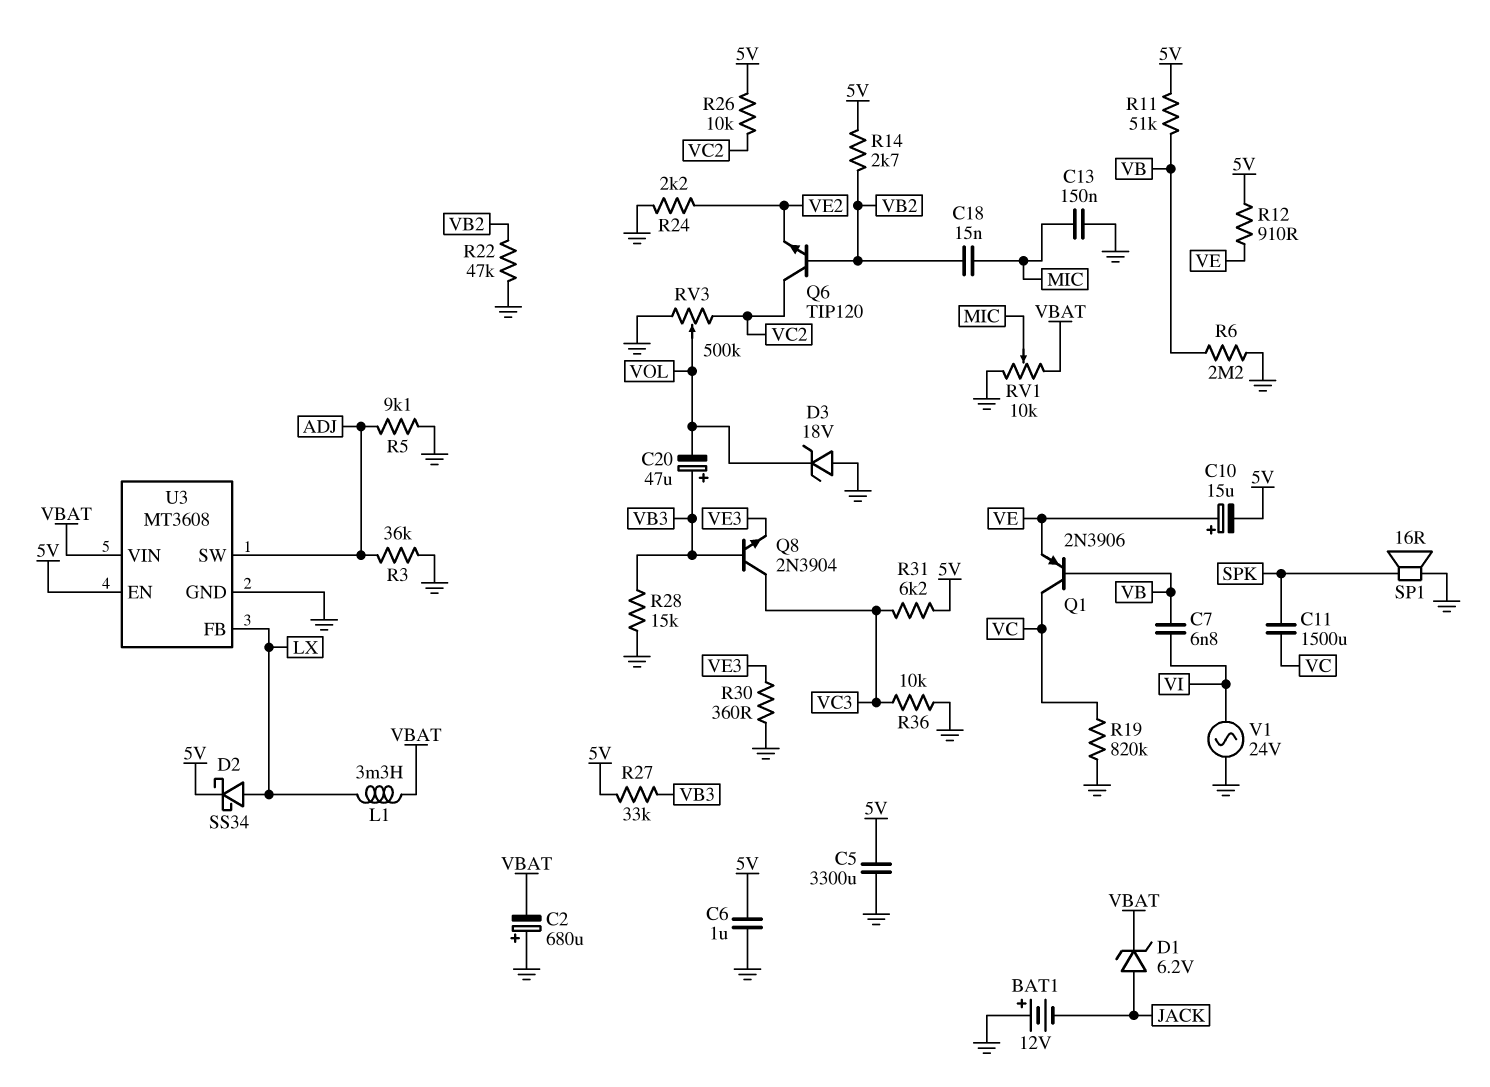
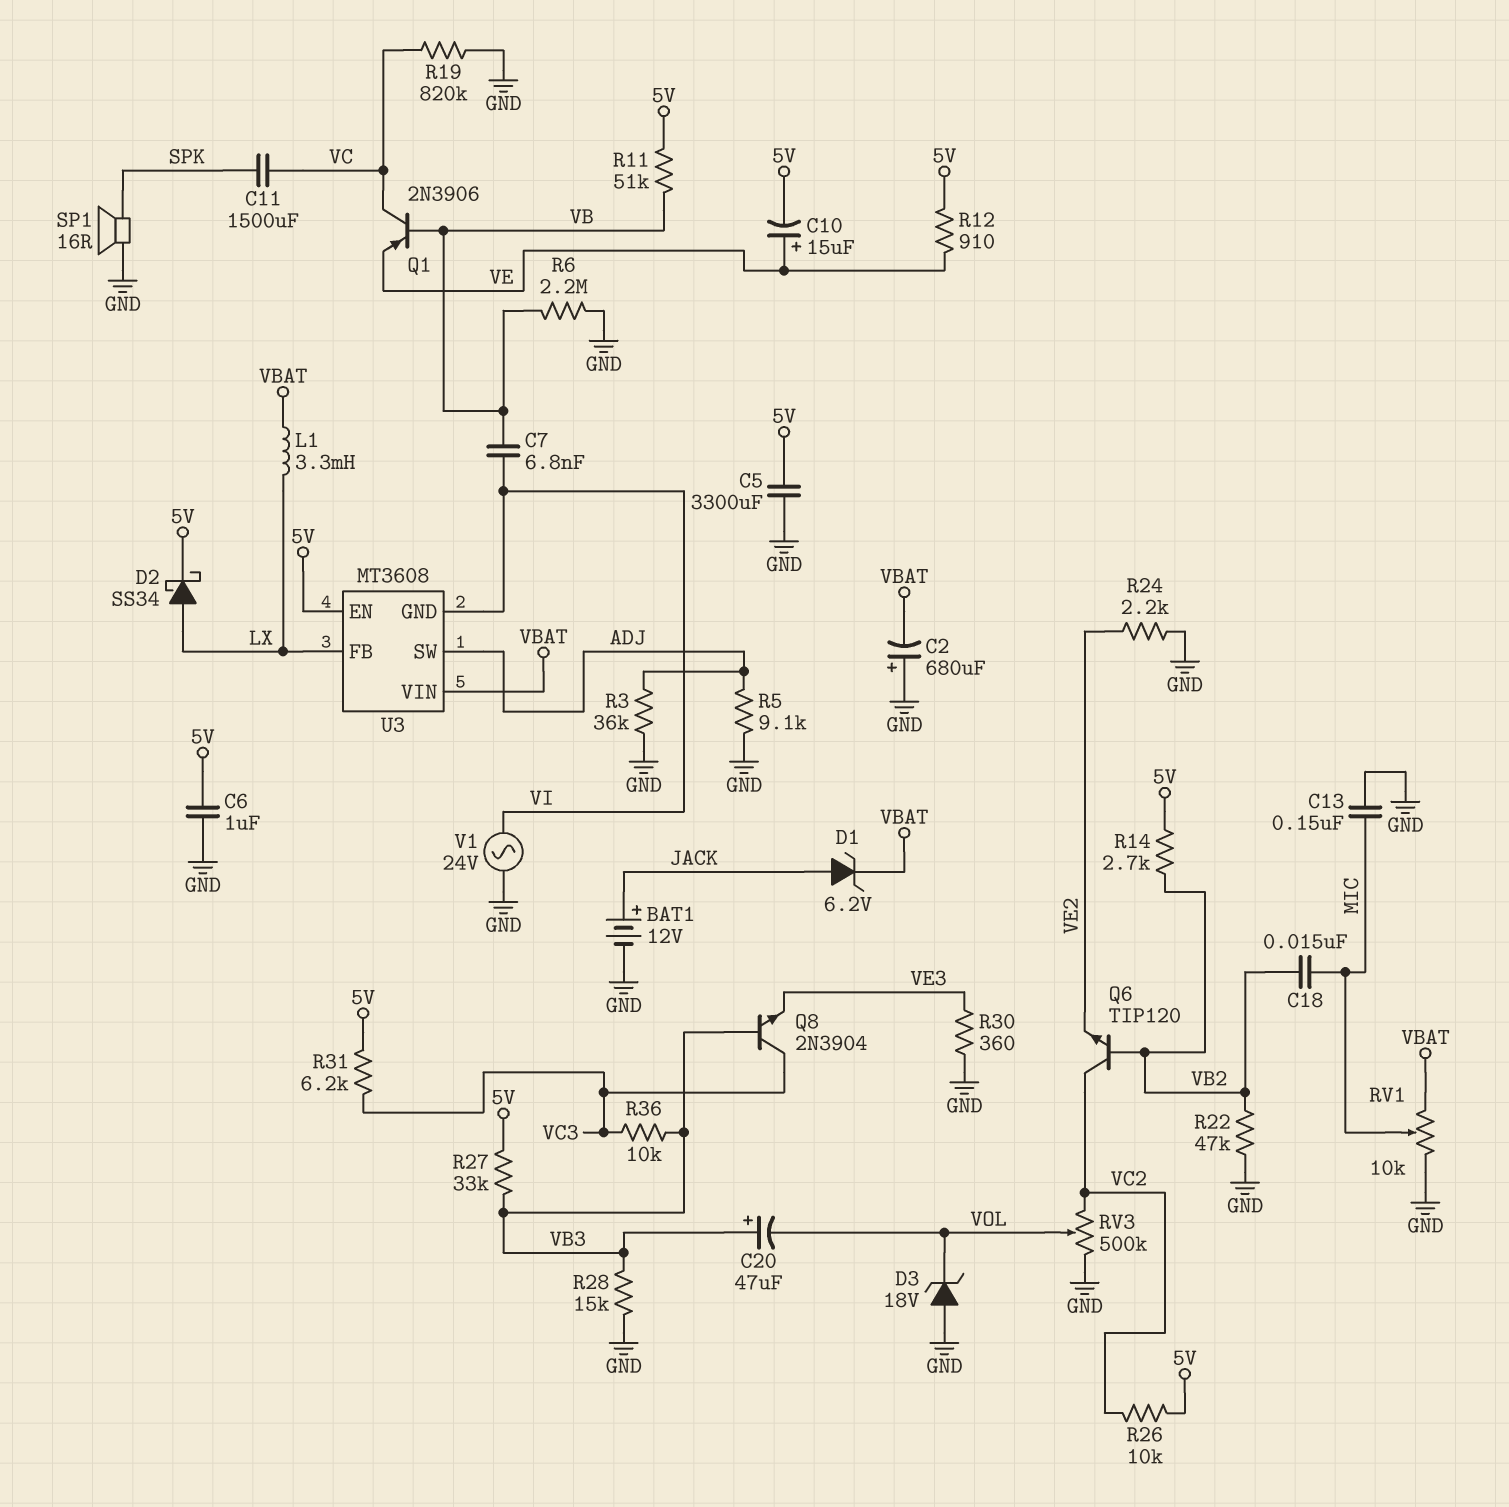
BAT1: 12V (plus GND, minus JACK) -> 12V (plus JACK, minus GND)
R36: 10k (GND, VC3) -> 10k (VB3, VC3)
U3 pin GND: GND -> VI

